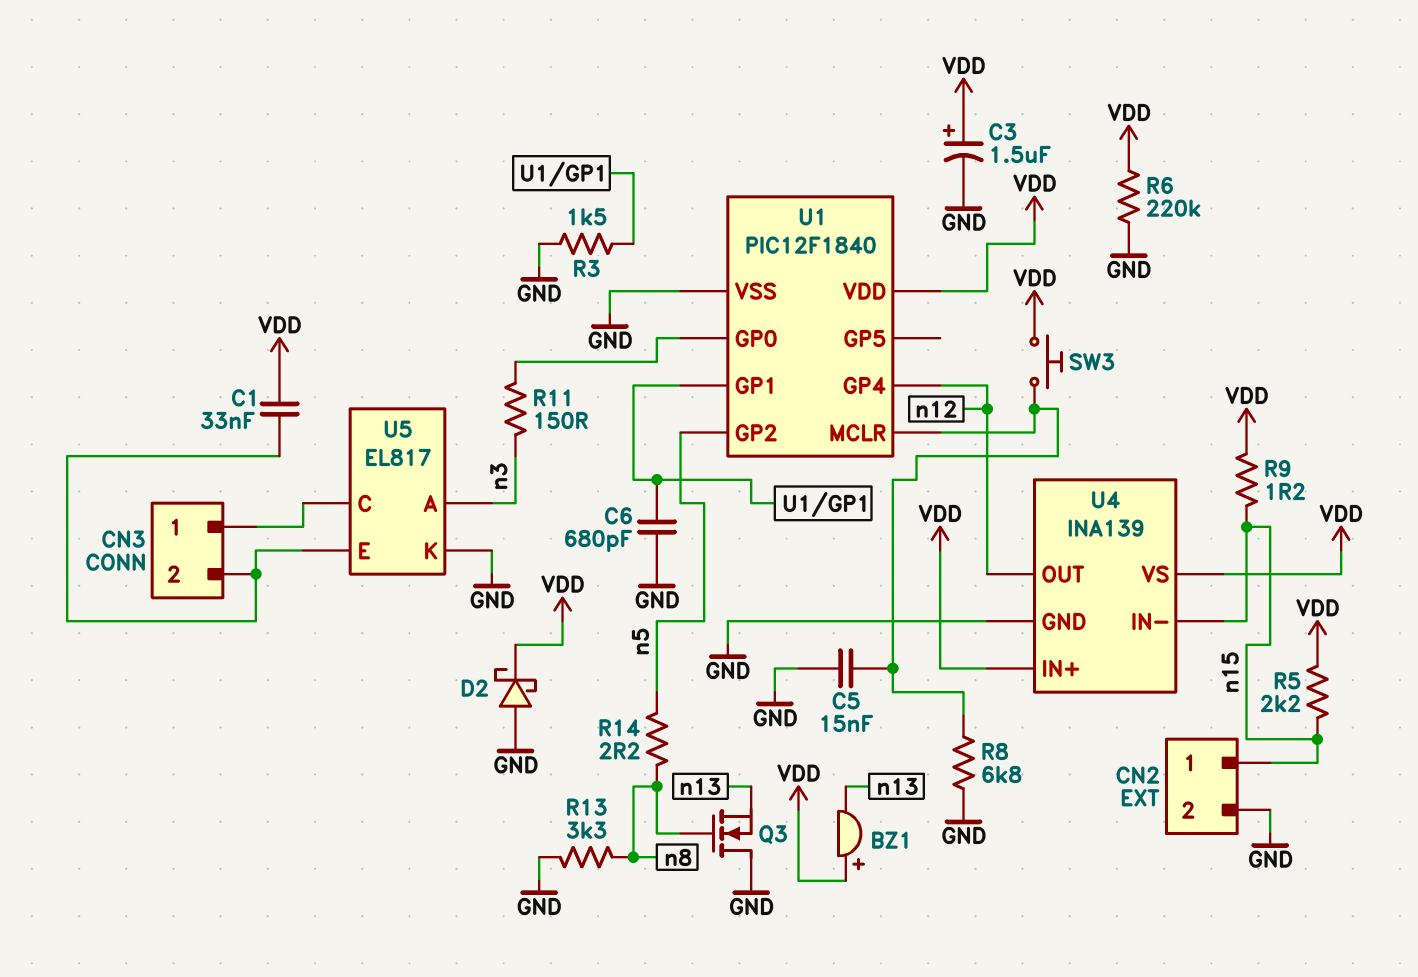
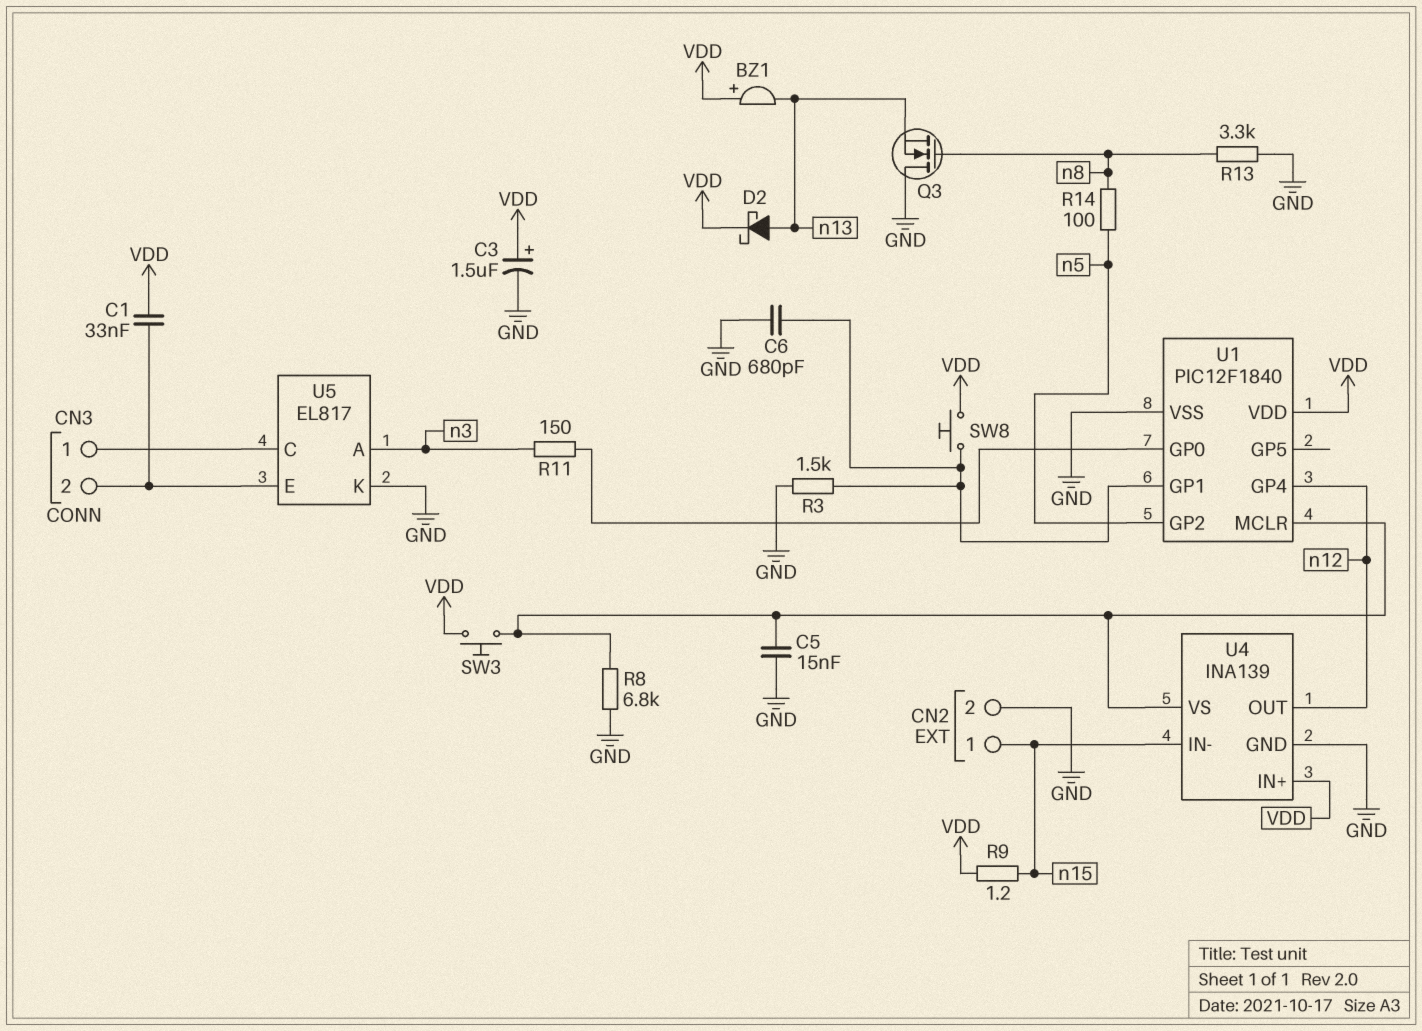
D2: schottky (A GND, K VDD) -> schottky (A n13, K VDD)
R5: 2.2k (VDD, n15) -> none
R6: 220k (GND, VDD) -> none
R14: 2.2 (n5, n8) -> 100 (n5, n8)
SW8: none -> button (U1/GP1, VDD)
U4 pin VS: VDD -> U1/MCLR

